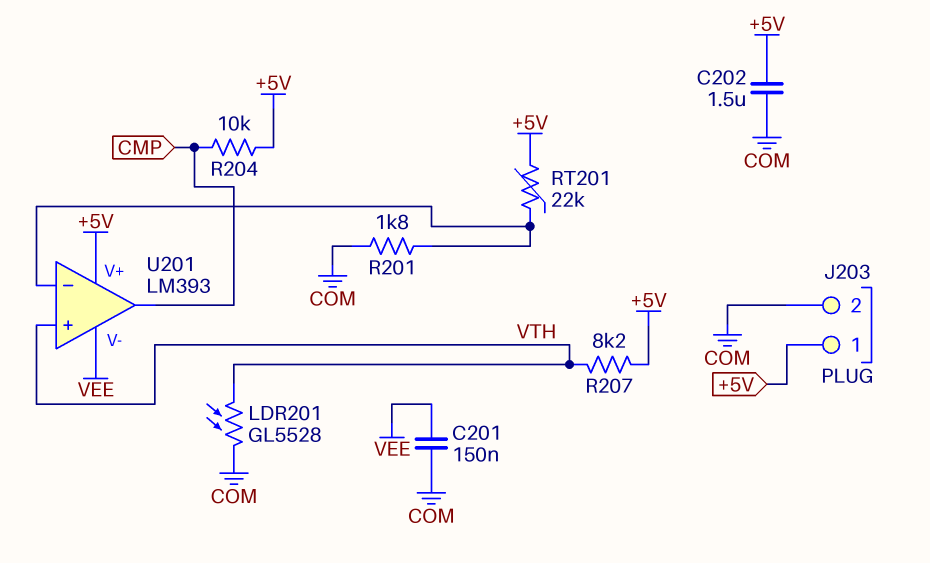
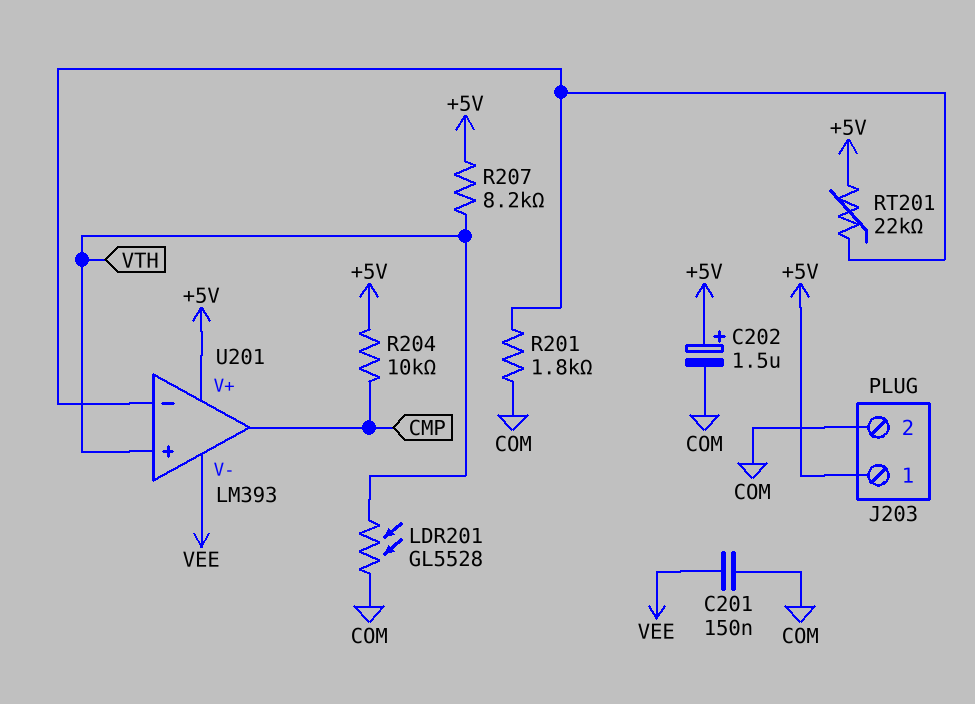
C202: 1.5uF (+5V, COM) -> 1.5uF (plus +5V, minus COM)

